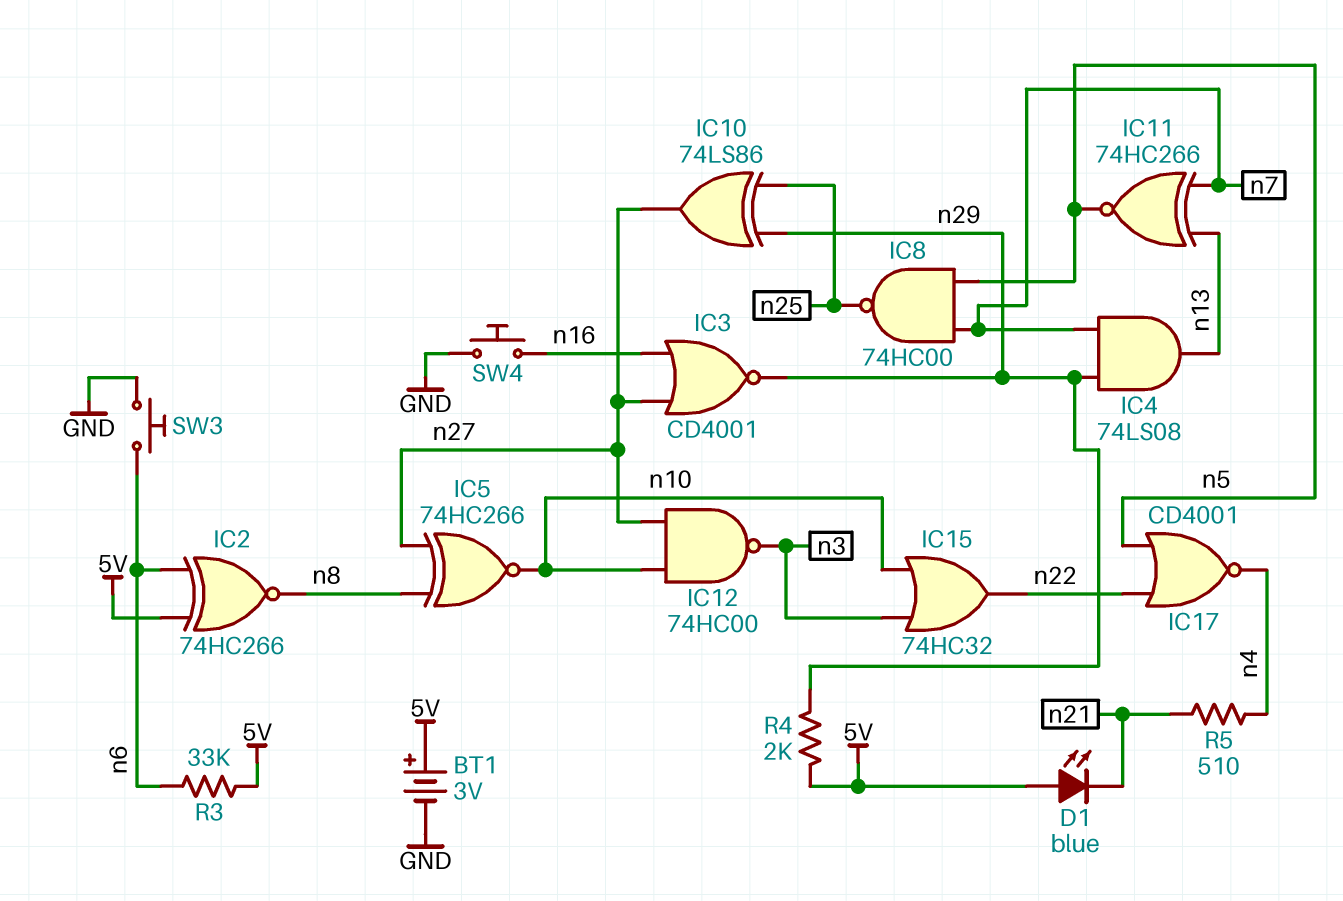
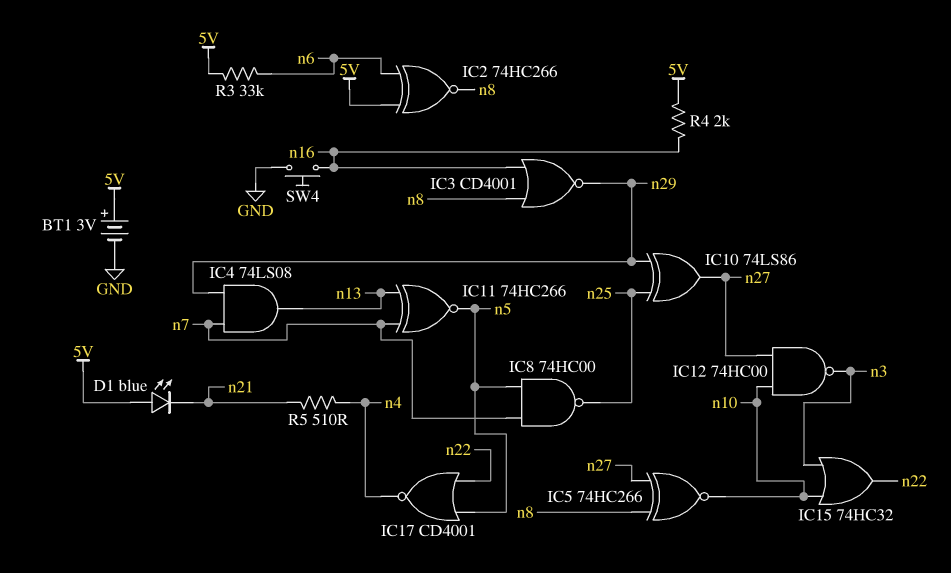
IC3: NOR CD4001 (in n16, in n27, out n29) -> NOR CD4001 (in n8, in n16, out n29)
R4: 2k (5V, n29) -> 2k (5V, n16)
SW3: button (GND, n6) -> none

